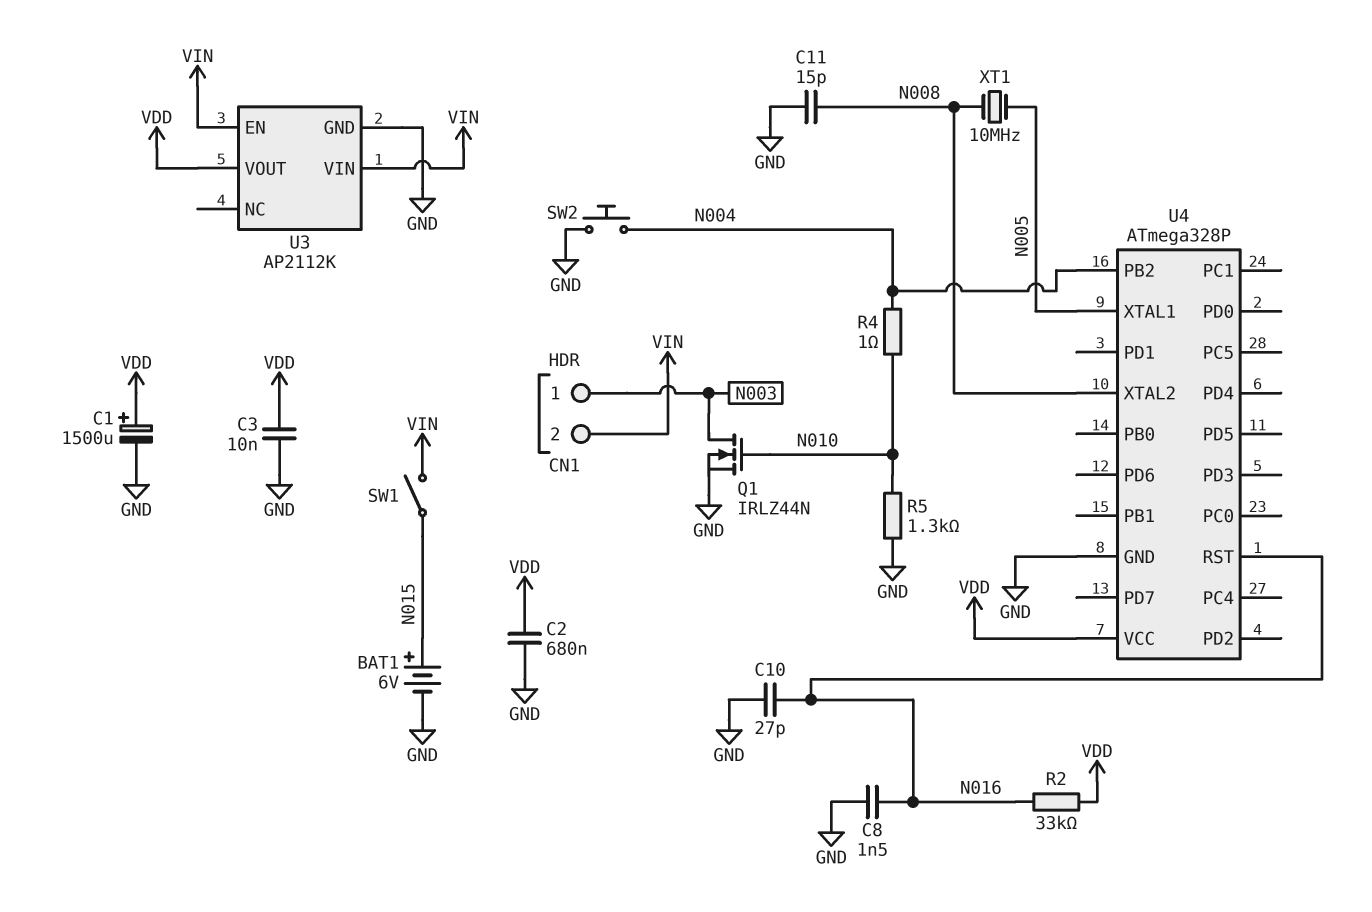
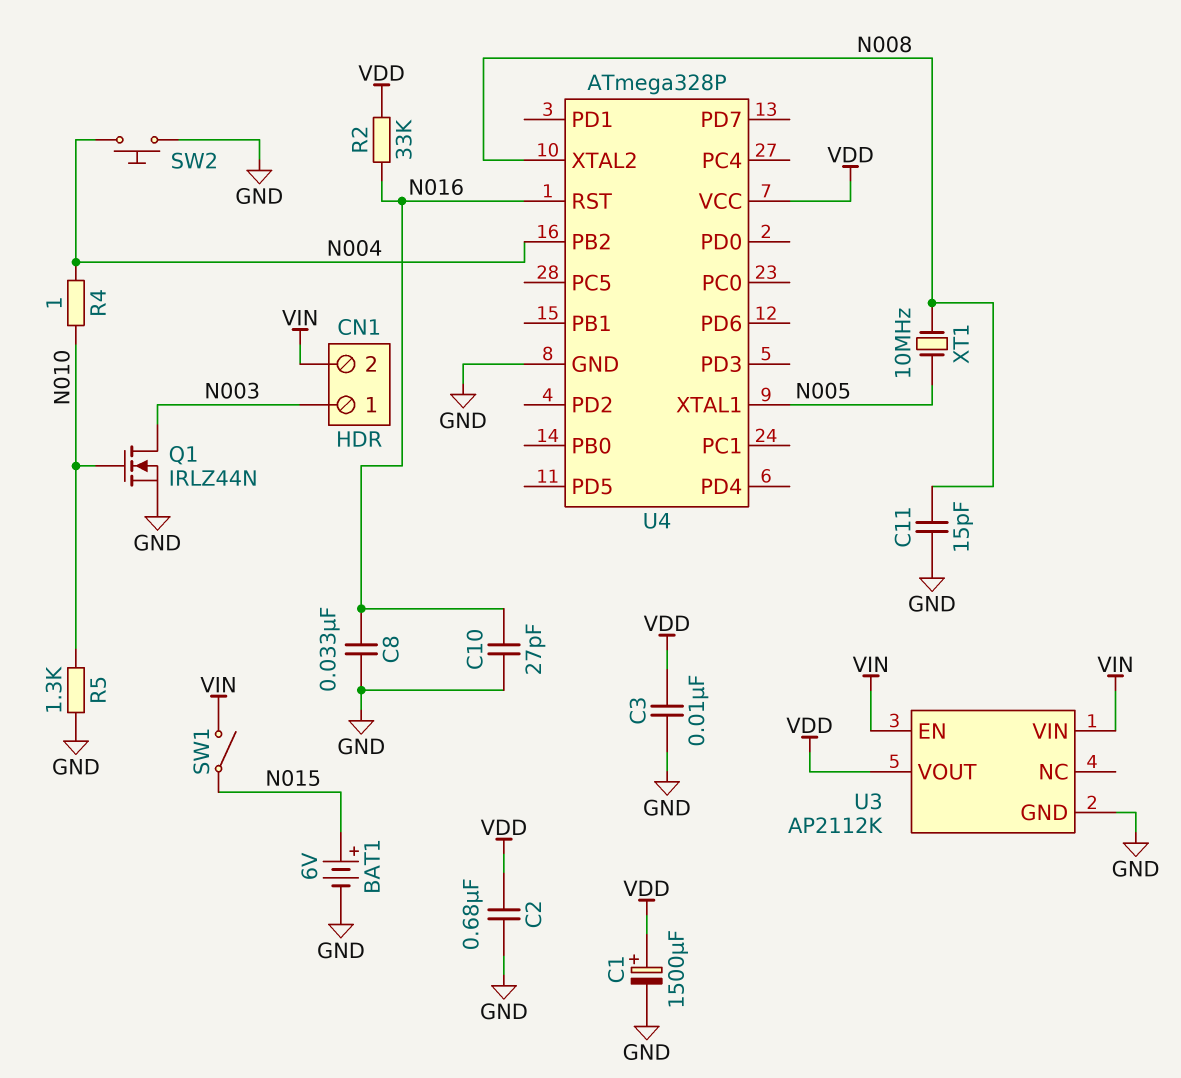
C8: 1.5nF (GND, N016) -> 33nF (GND, N016)

